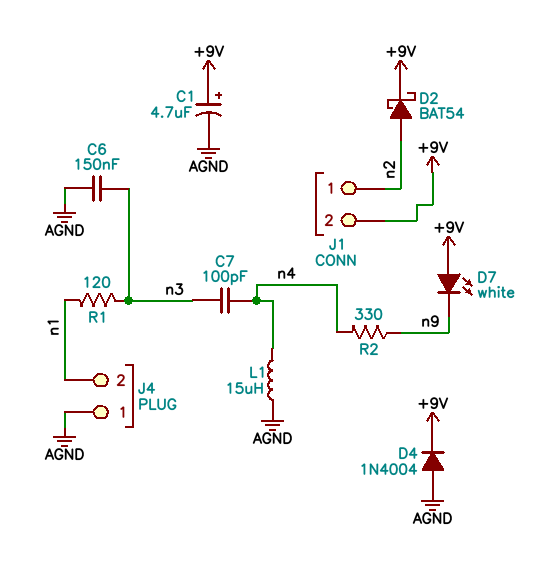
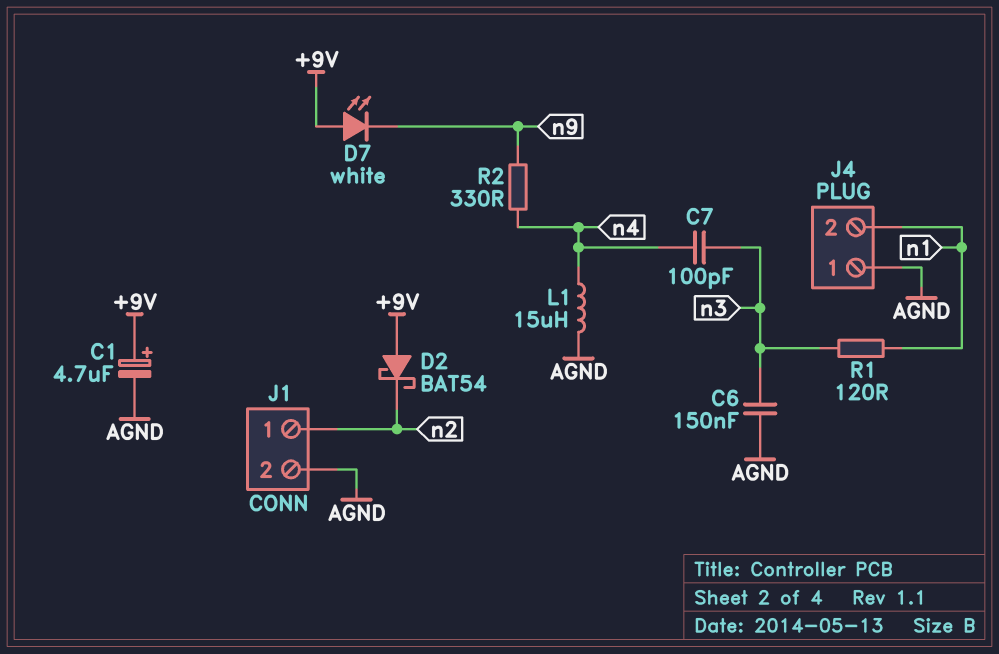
D2: schottky BAT54 (A n2, K +9V) -> schottky BAT54 (A +9V, K n2)
D4: diode 1N4004 (A AGND, K +9V) -> none
J1 pin 2: +9V -> AGND

